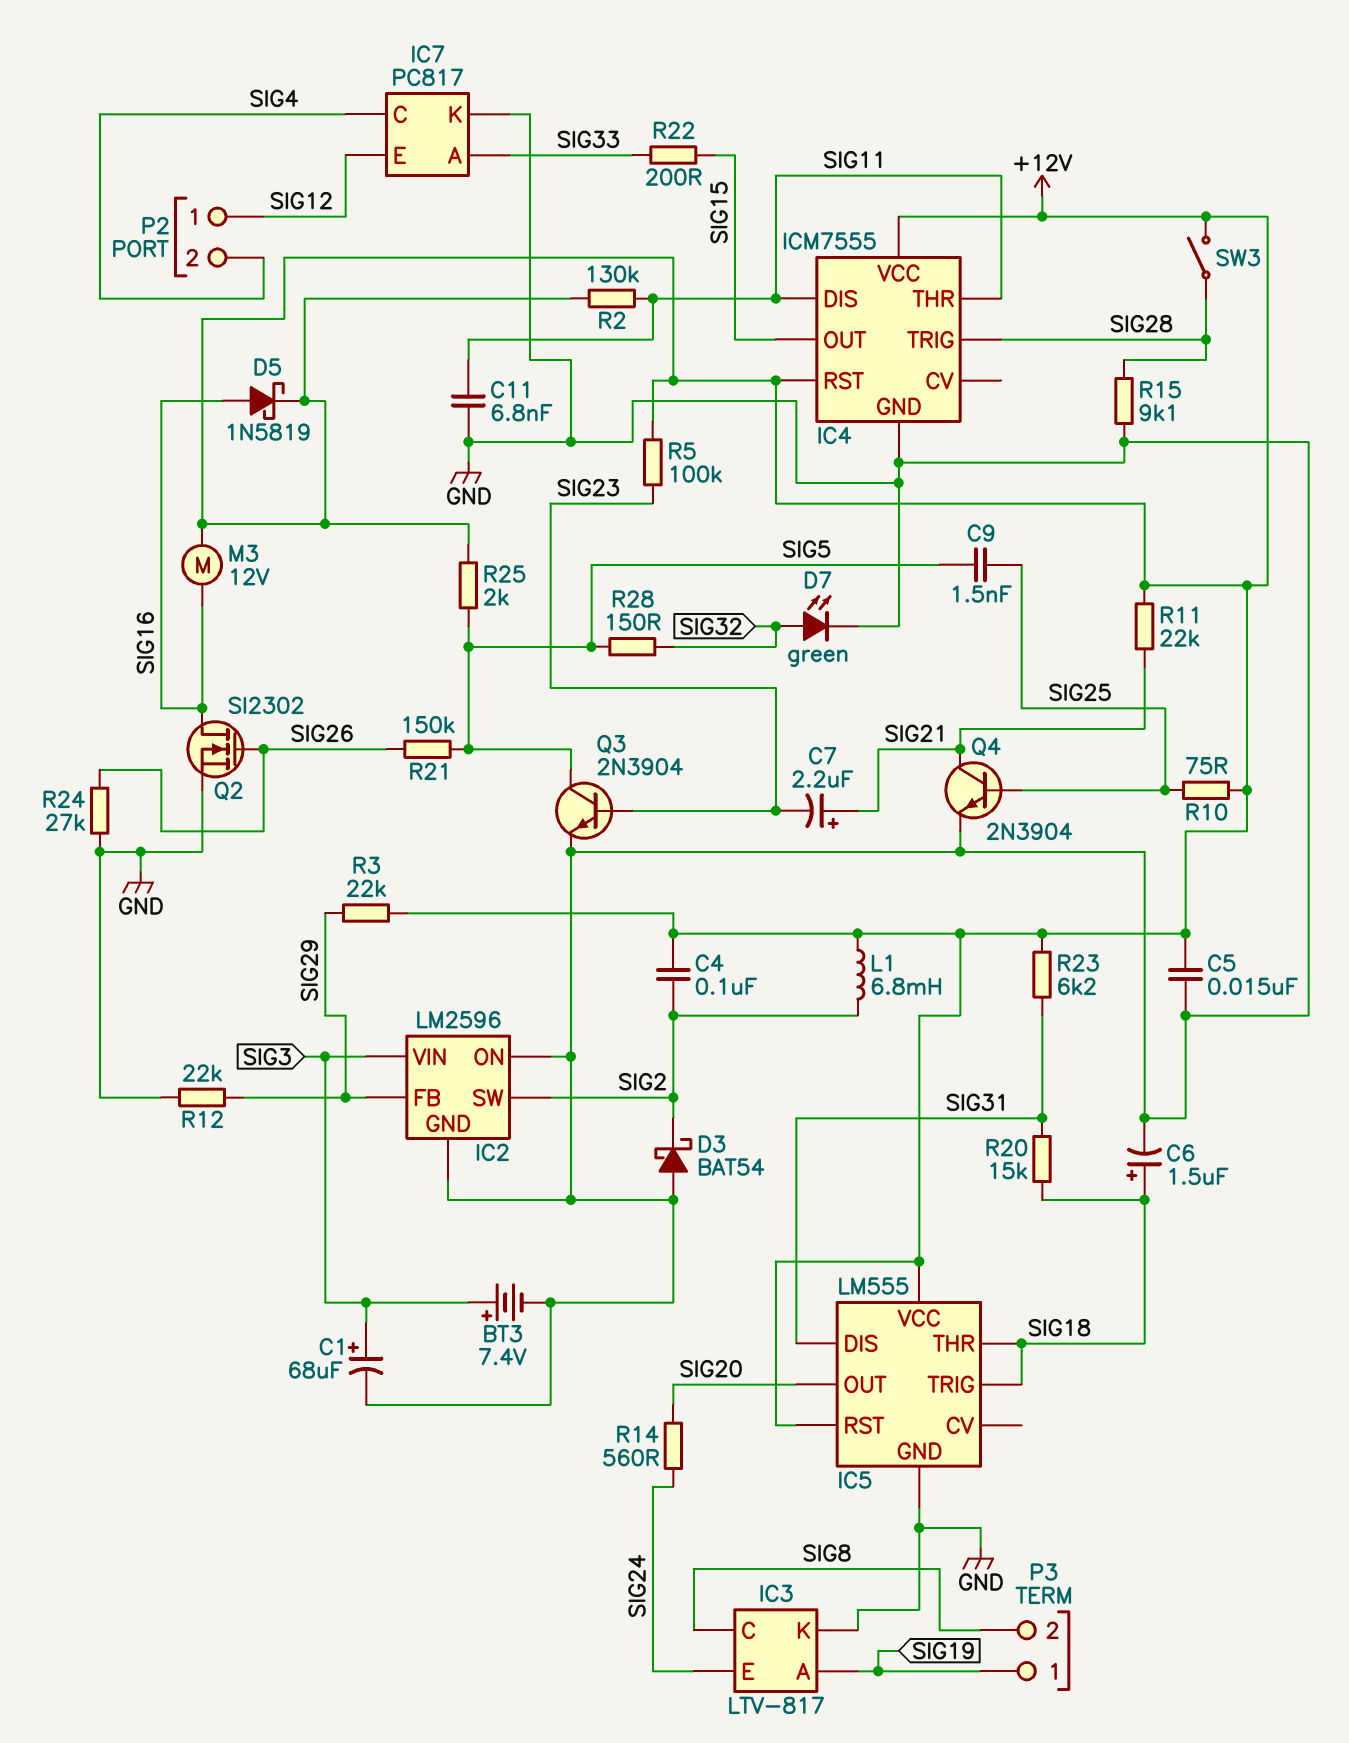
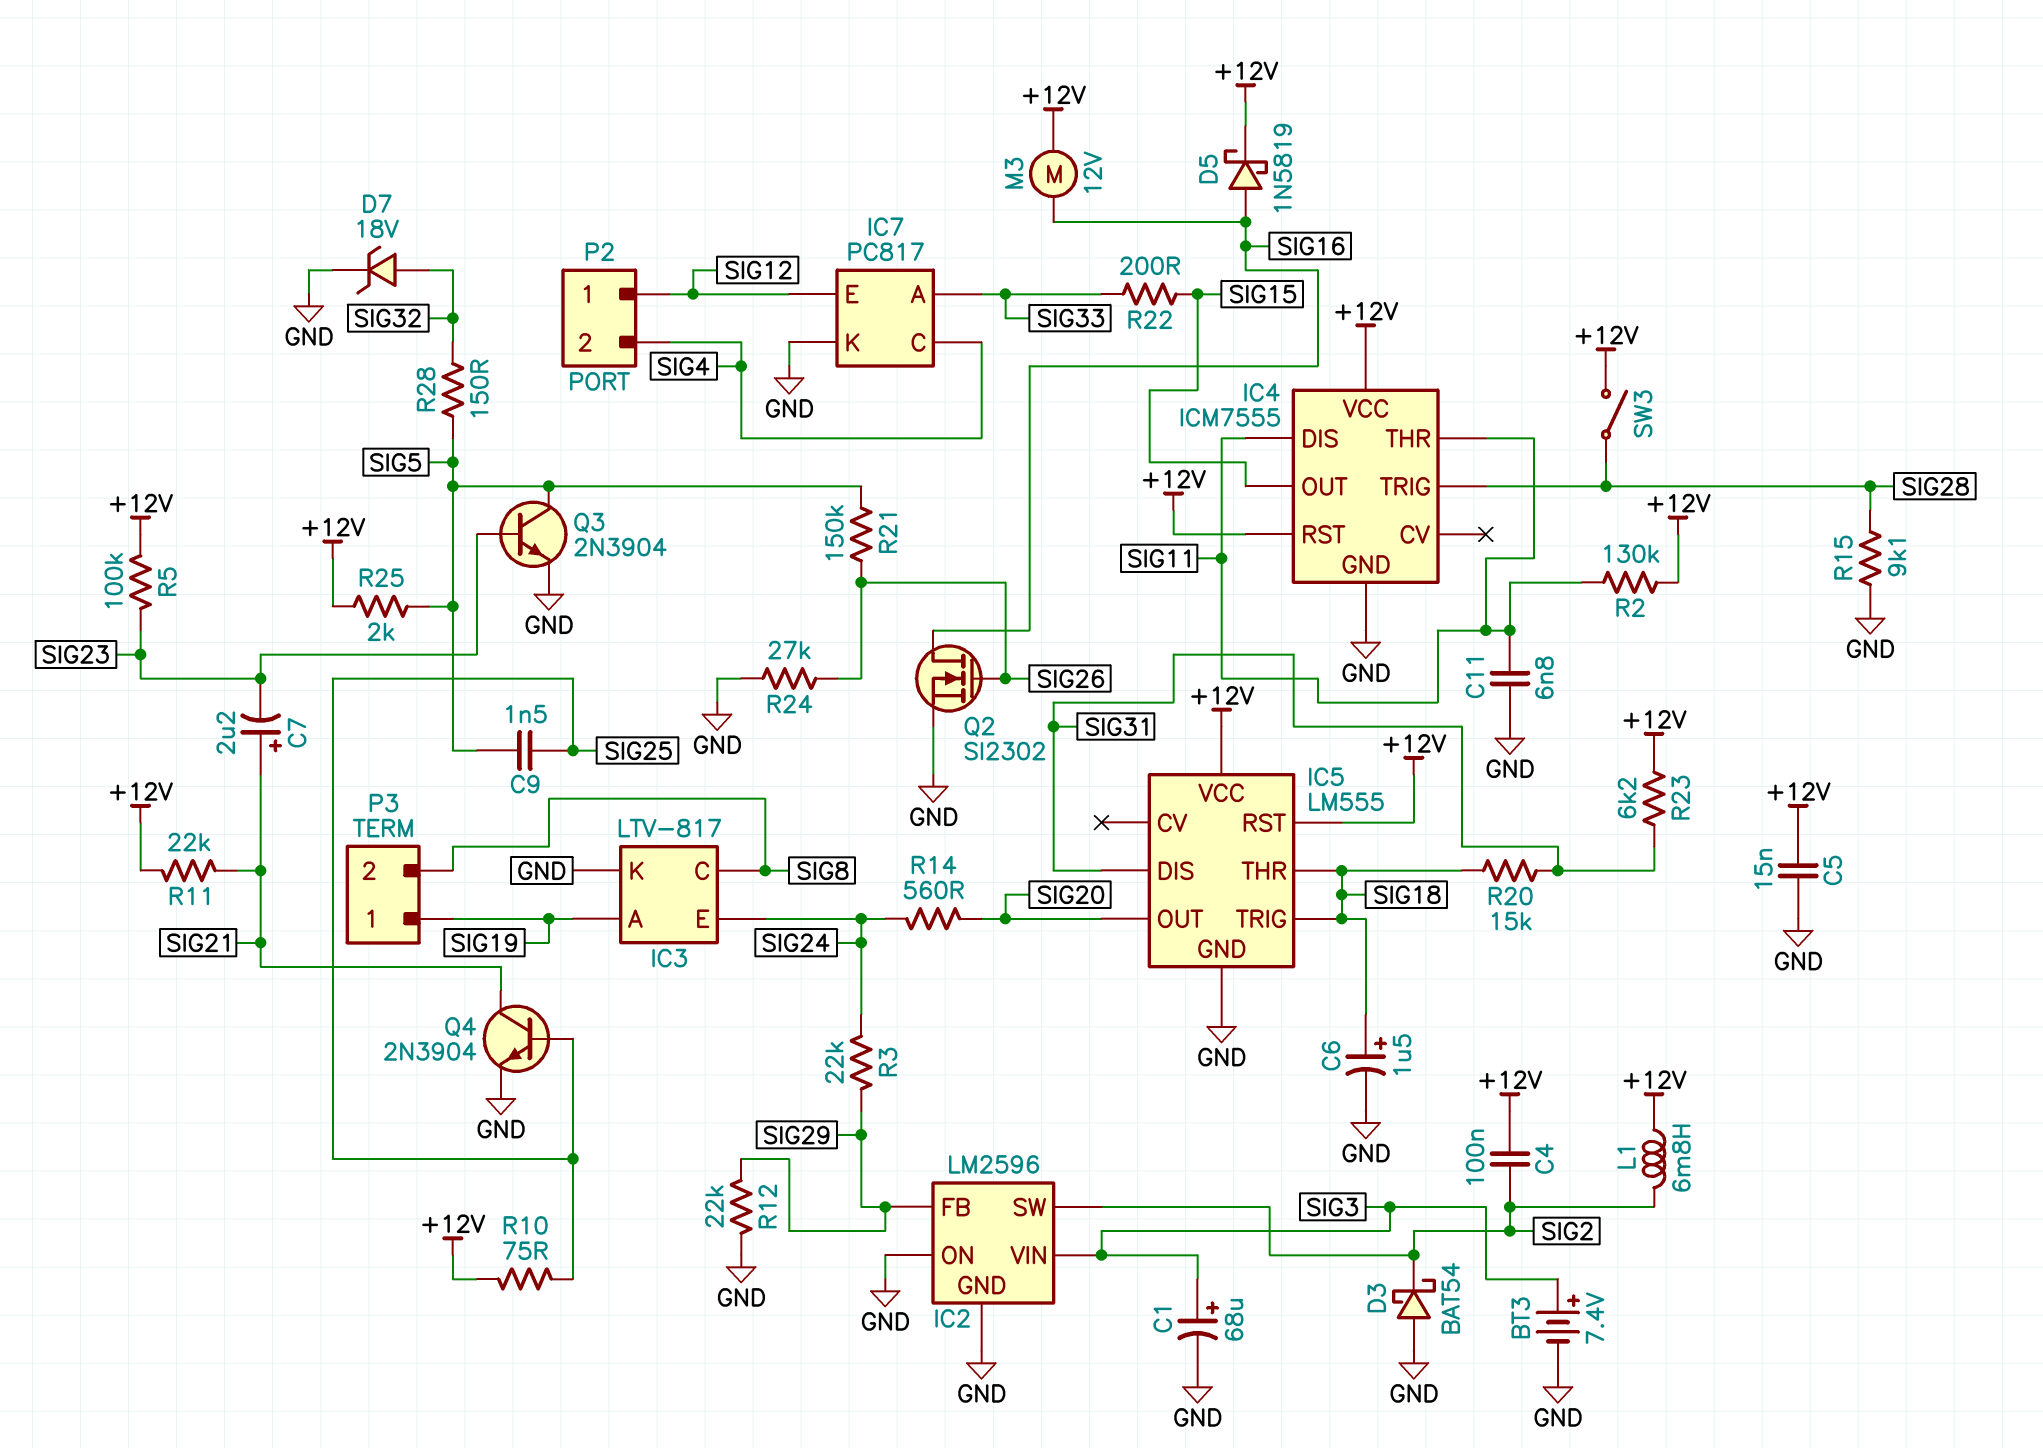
D7: LED green (A SIG32, K GND) -> zener 18V (A SIG32, K GND)
R3: 22k (+12V, SIG29) -> 22k (SIG24, SIG29)

